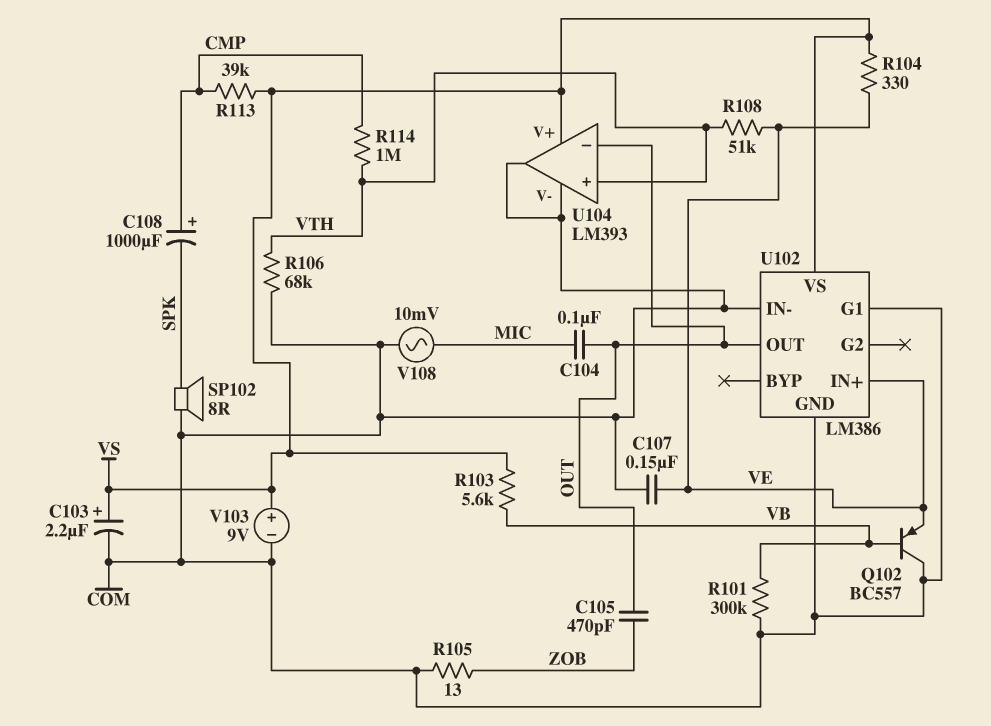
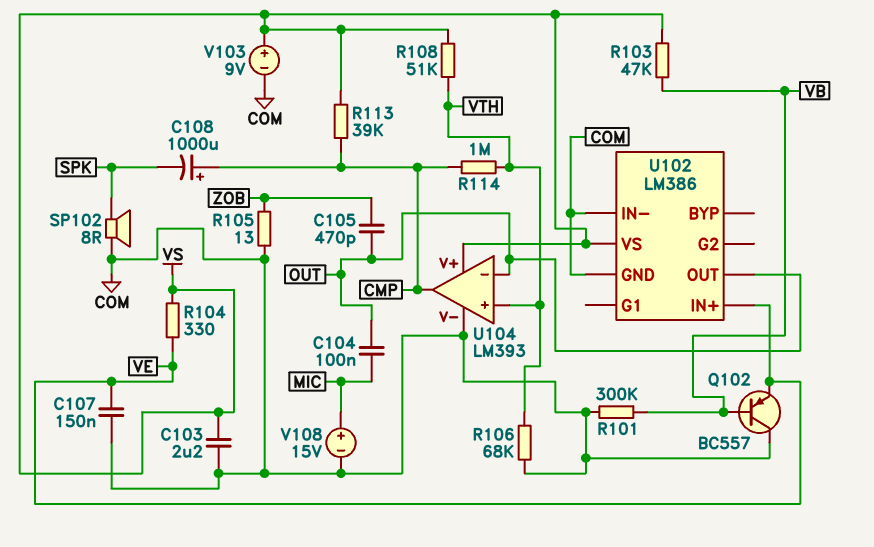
C103: 2.2uF (plus VS, minus COM) -> 2.2uF (COM, VS)
R103: 5.6k (VB, VS) -> 47k (VB, VS)
R108: 51k (VE, VTH) -> 51k (VS, VTH)
U102 pin G1: COM -> none
U104 pin out: COM -> CMP
V108: AC 10mV (COM, MIC) -> 15V (plus MIC, minus COM)

